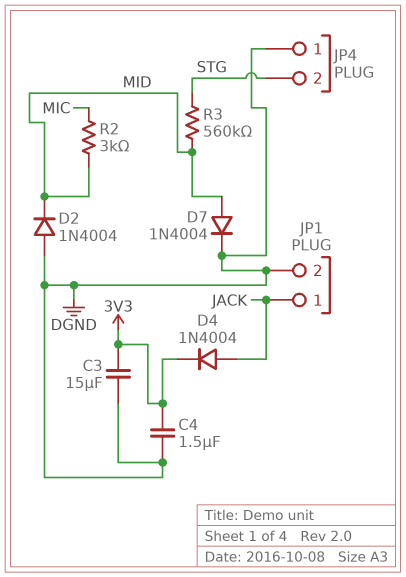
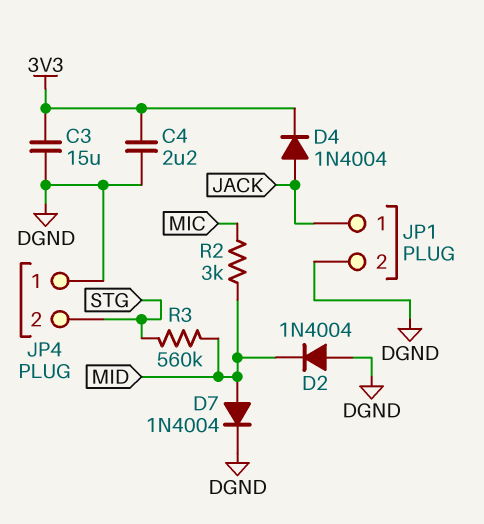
C4: 1.5uF (3V3, DGND) -> 2.2uF (3V3, DGND)

